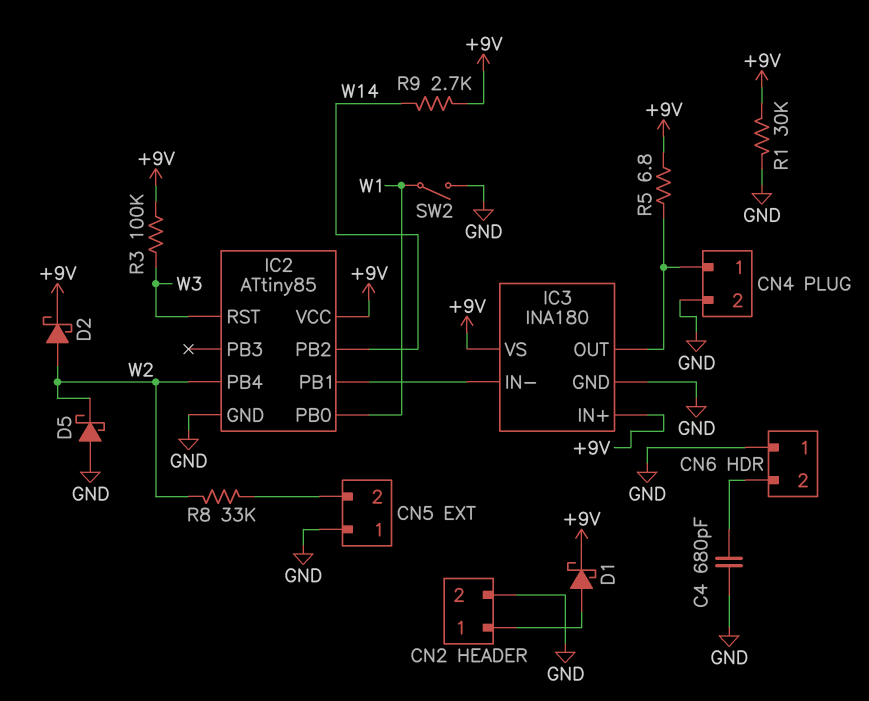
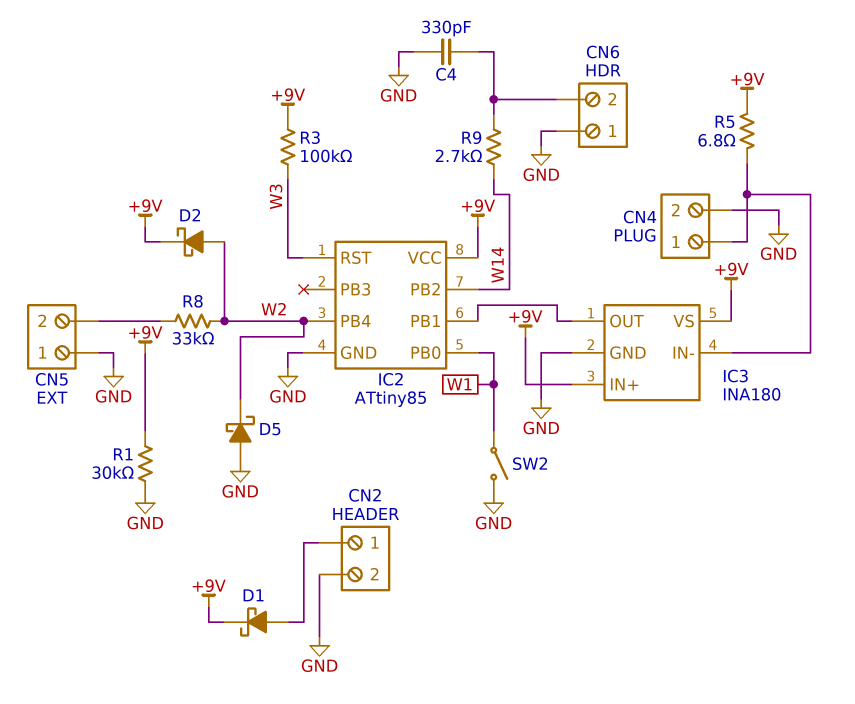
C4: 680pF (CN6/2, GND) -> 330pF (CN6/2, GND)
IC3 pin IN-: IC2/PB1 -> CN4/1
IC3 pin OUT: CN4/1 -> IC2/PB1
R9: 2.7k (+9V, W14) -> 2.7k (CN6/2, W14)

